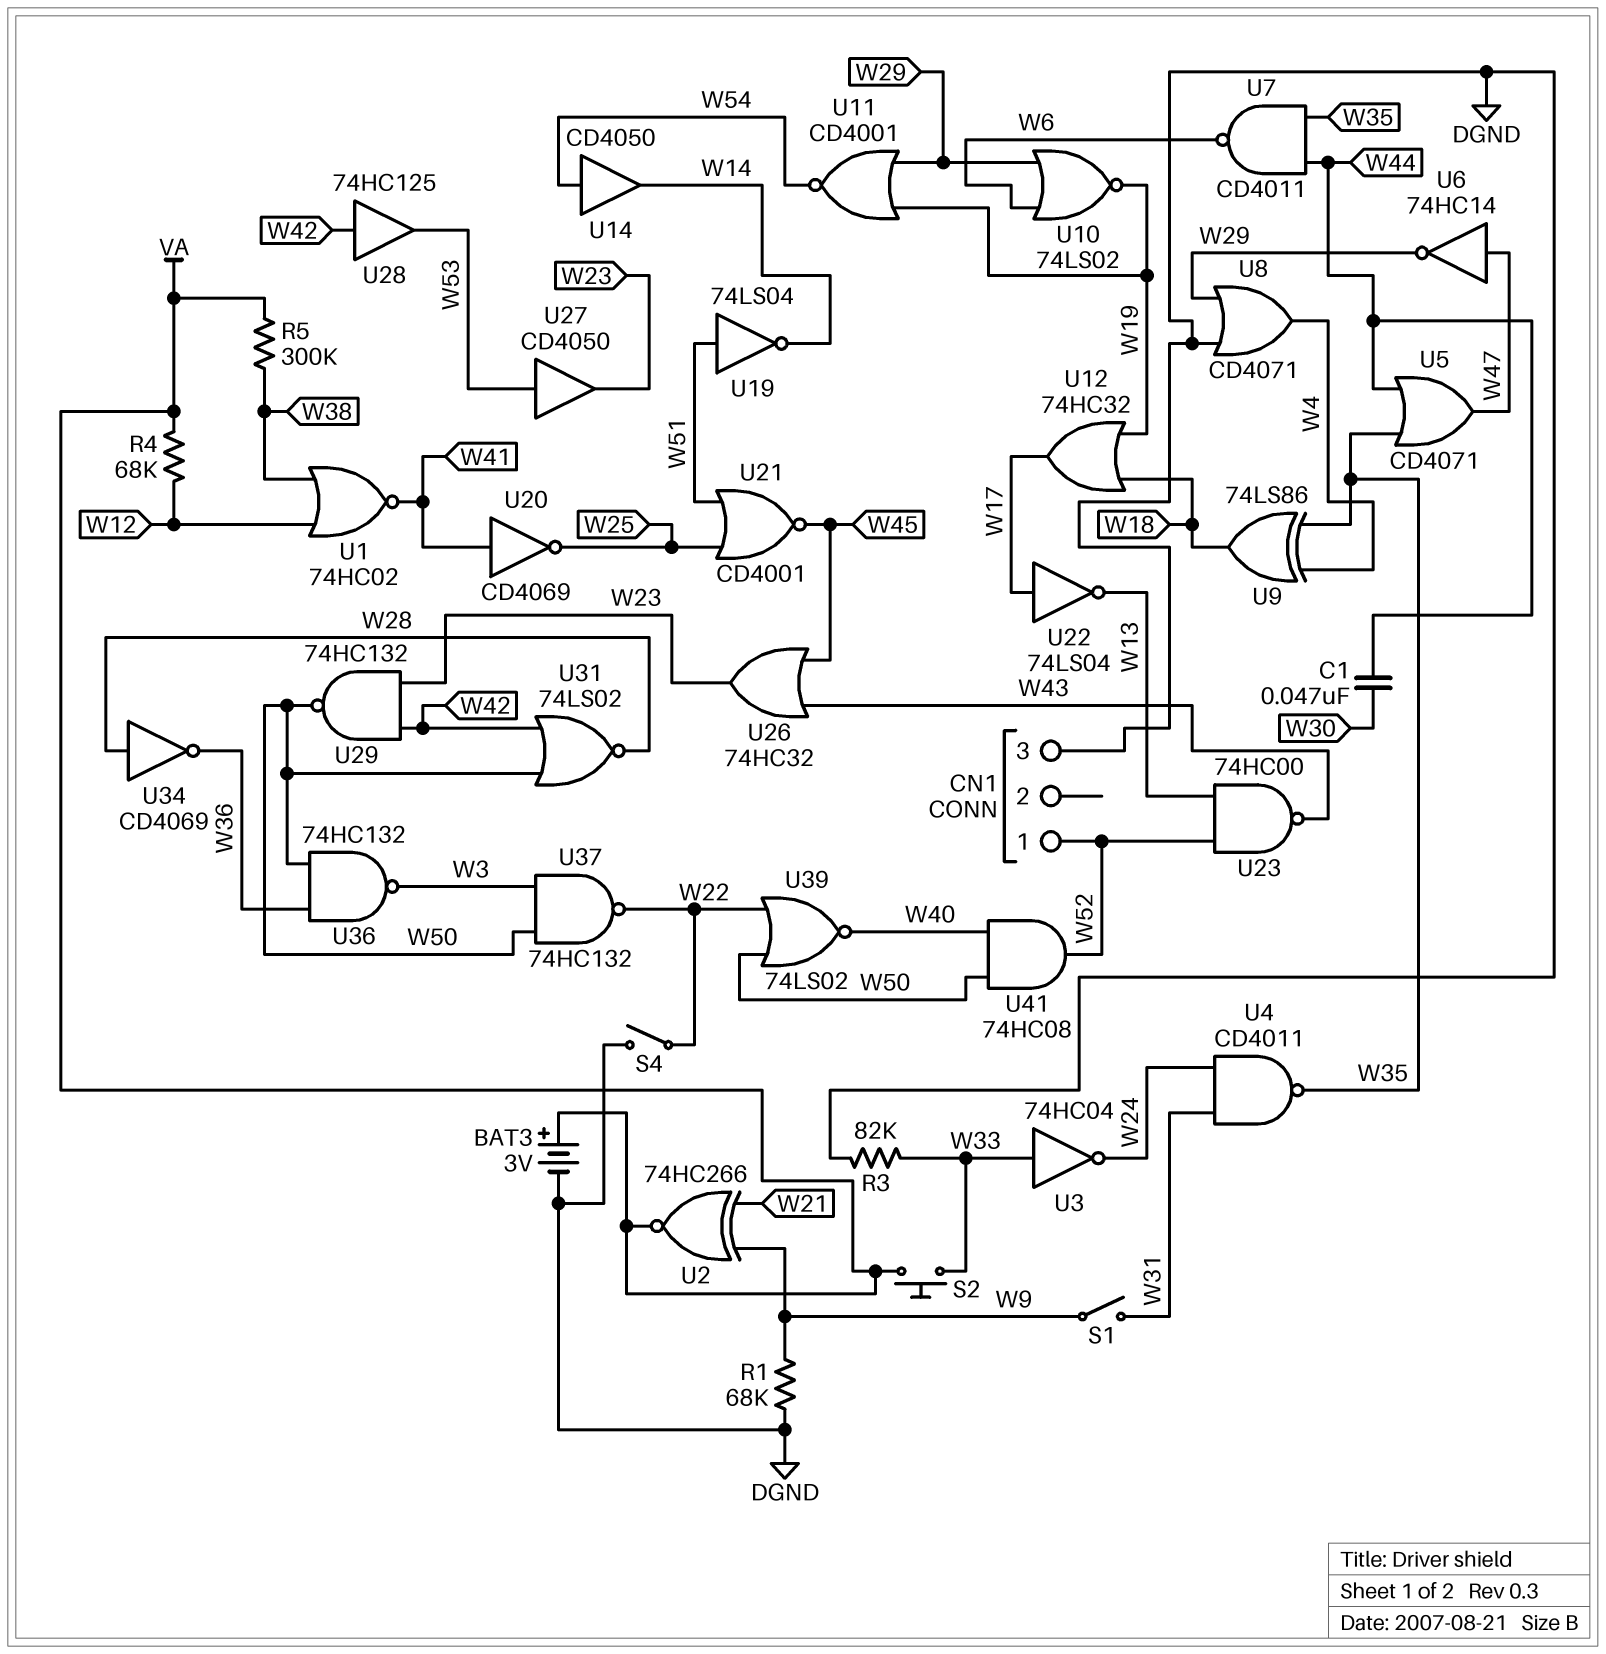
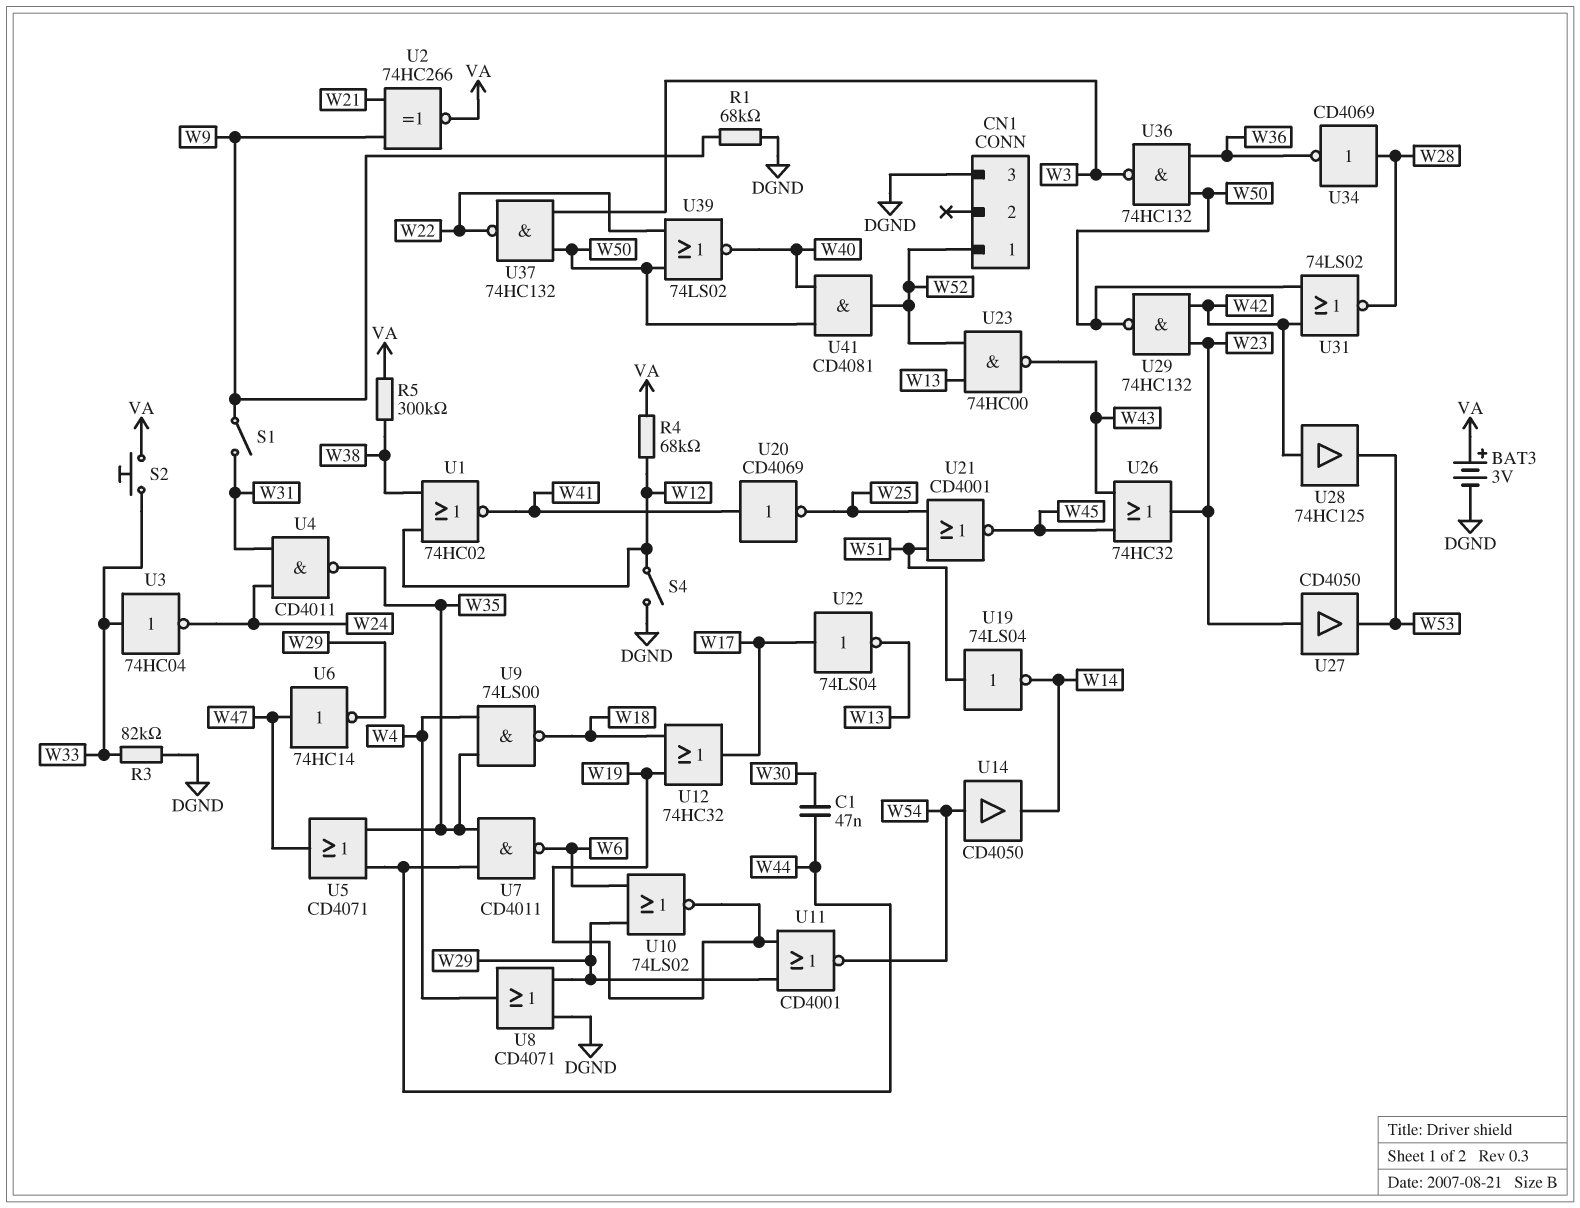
S4: switch (DGND, W22) -> switch (DGND, W12)
U9: XOR 74LS86 (in W4, in W35, out W18) -> NAND 74LS00 (in W4, in W35, out W18)
U27: buffer CD4050 (in W53, out W23) -> buffer CD4050 (in W23, out W53)
U41: AND 74HC08 (in W40, in W50, out W52) -> AND CD4081 (in W40, in W50, out W52)

